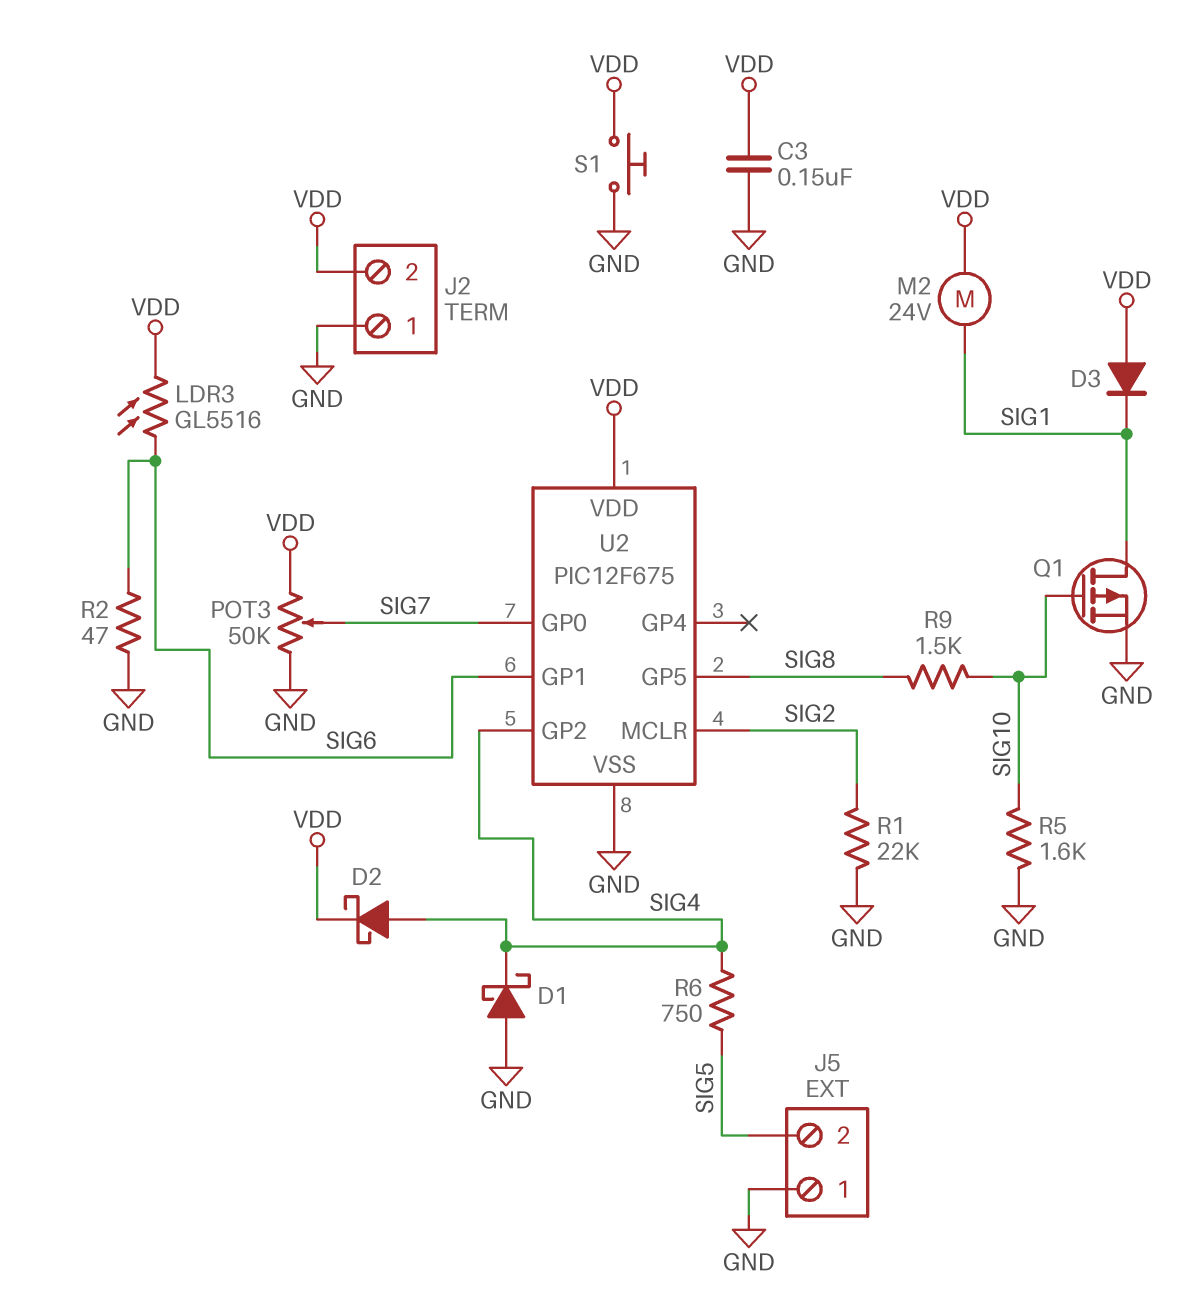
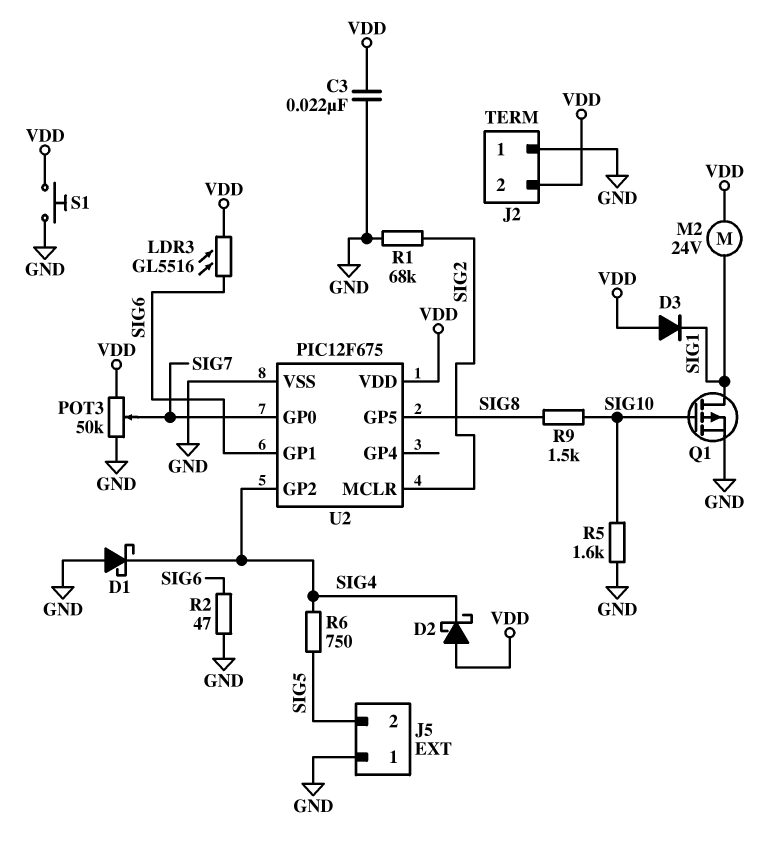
C3: 150nF (GND, VDD) -> 22nF (GND, VDD)
D2: schottky (A SIG4, K VDD) -> schottky (A VDD, K SIG4)
R1: 22k (GND, SIG2) -> 68k (GND, SIG2)

